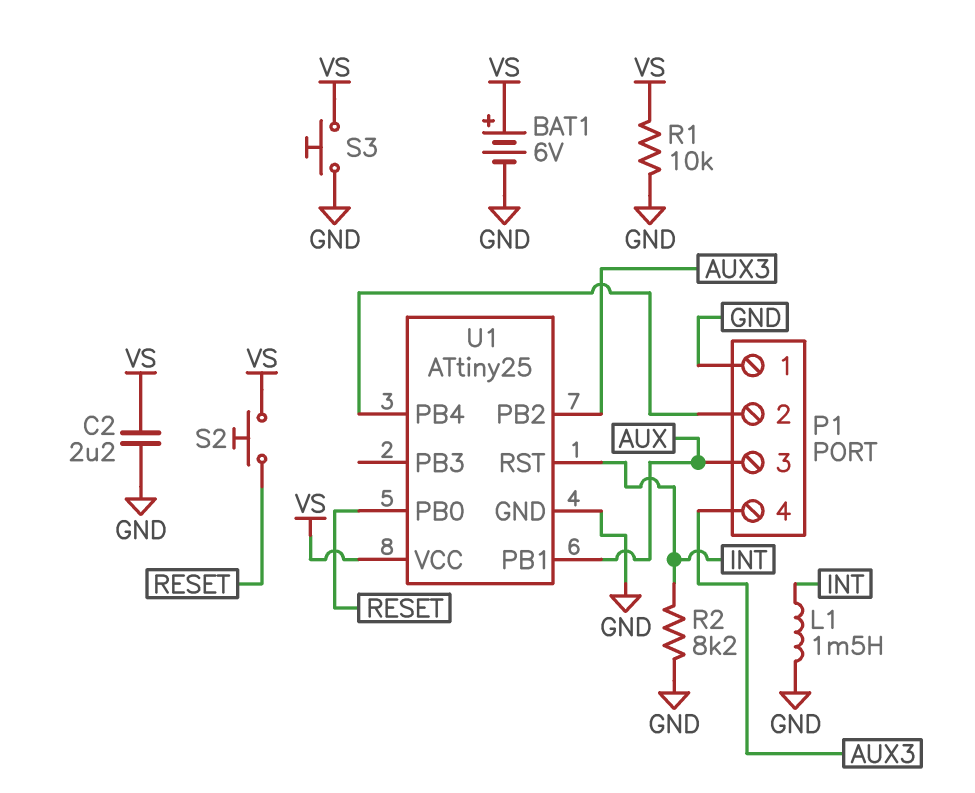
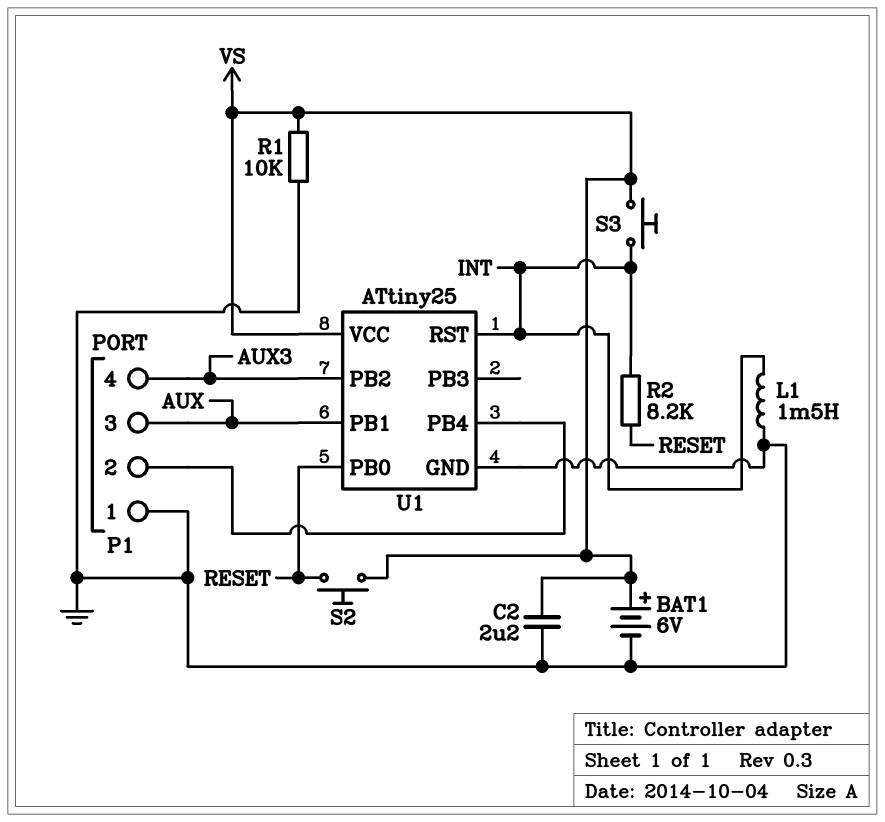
R2: 8.2k (GND, INT) -> 8.2k (INT, RESET)
S3: button (GND, VS) -> button (INT, VS)

